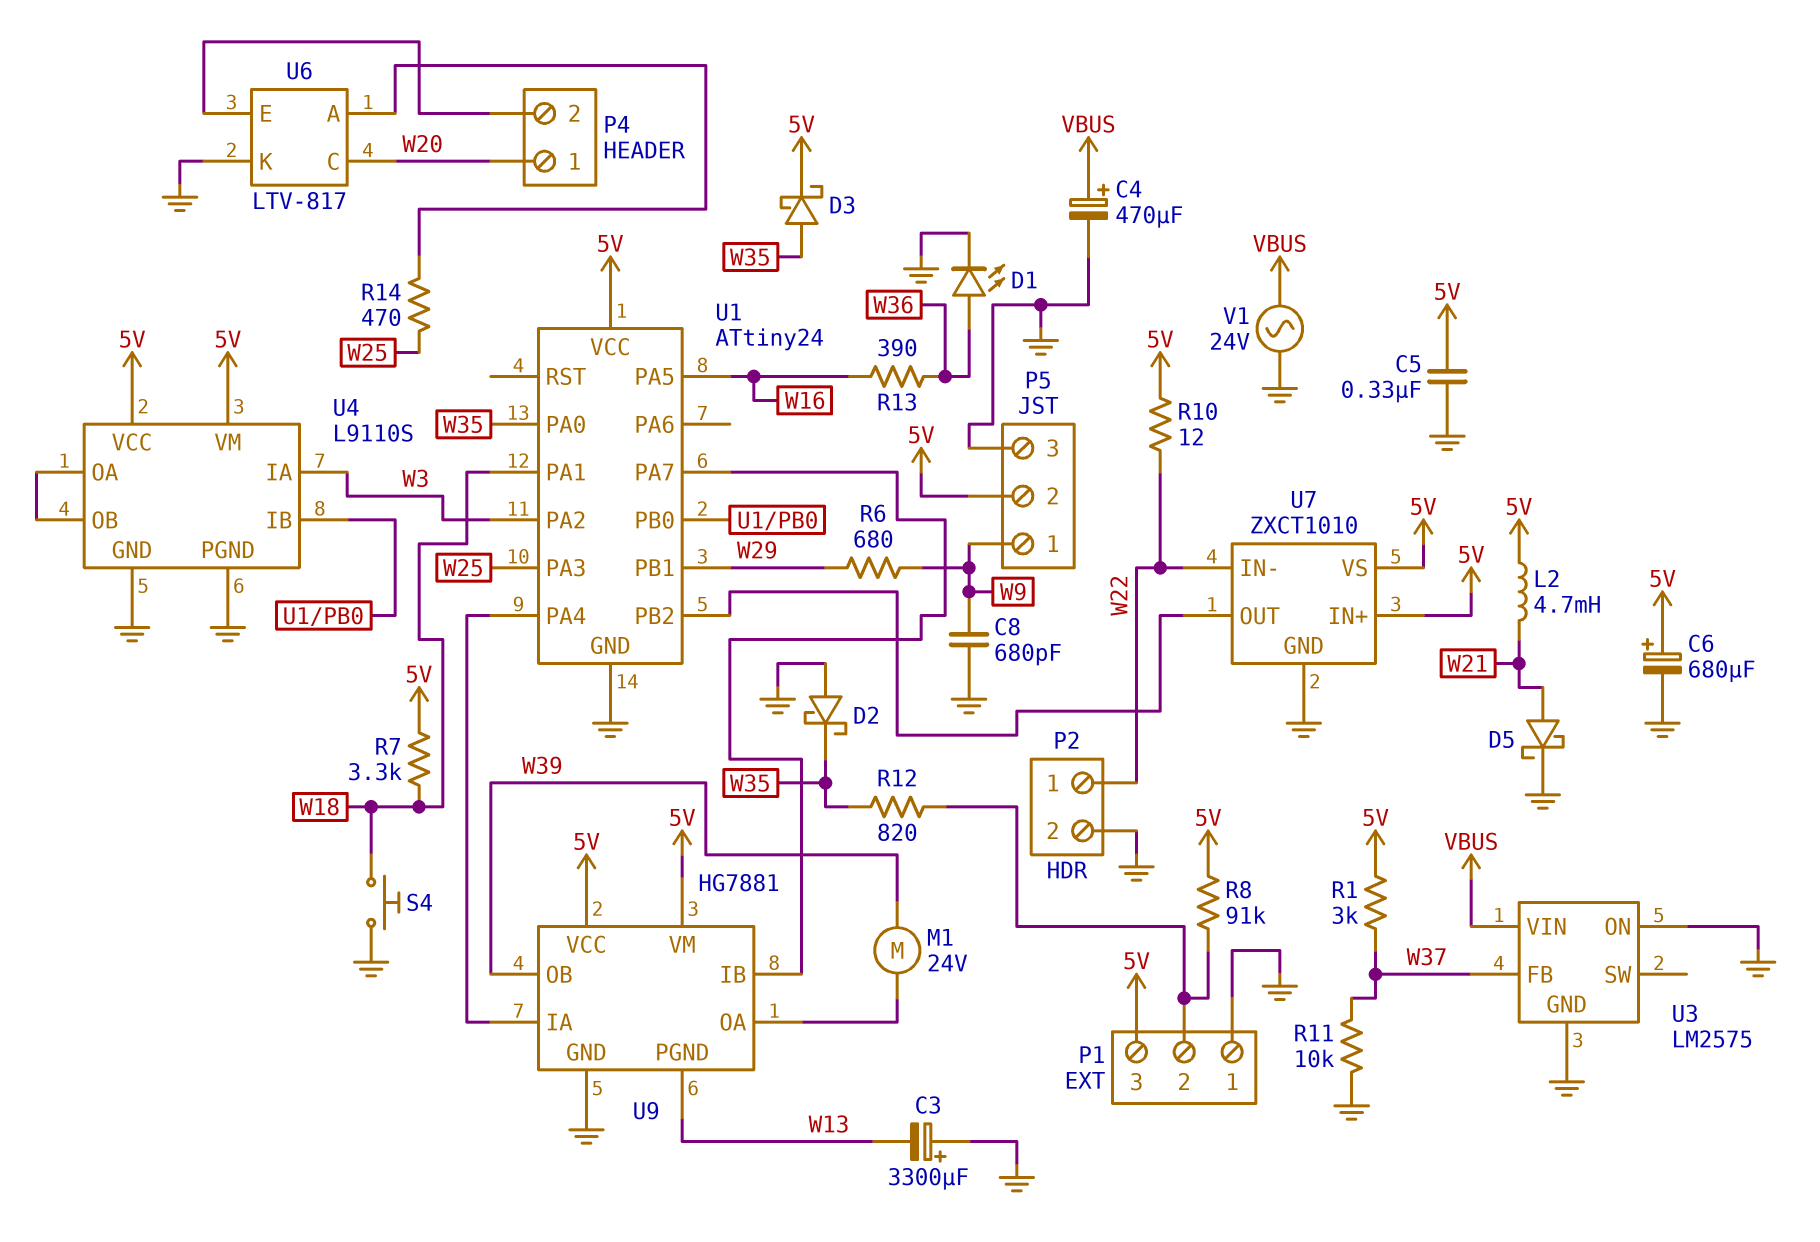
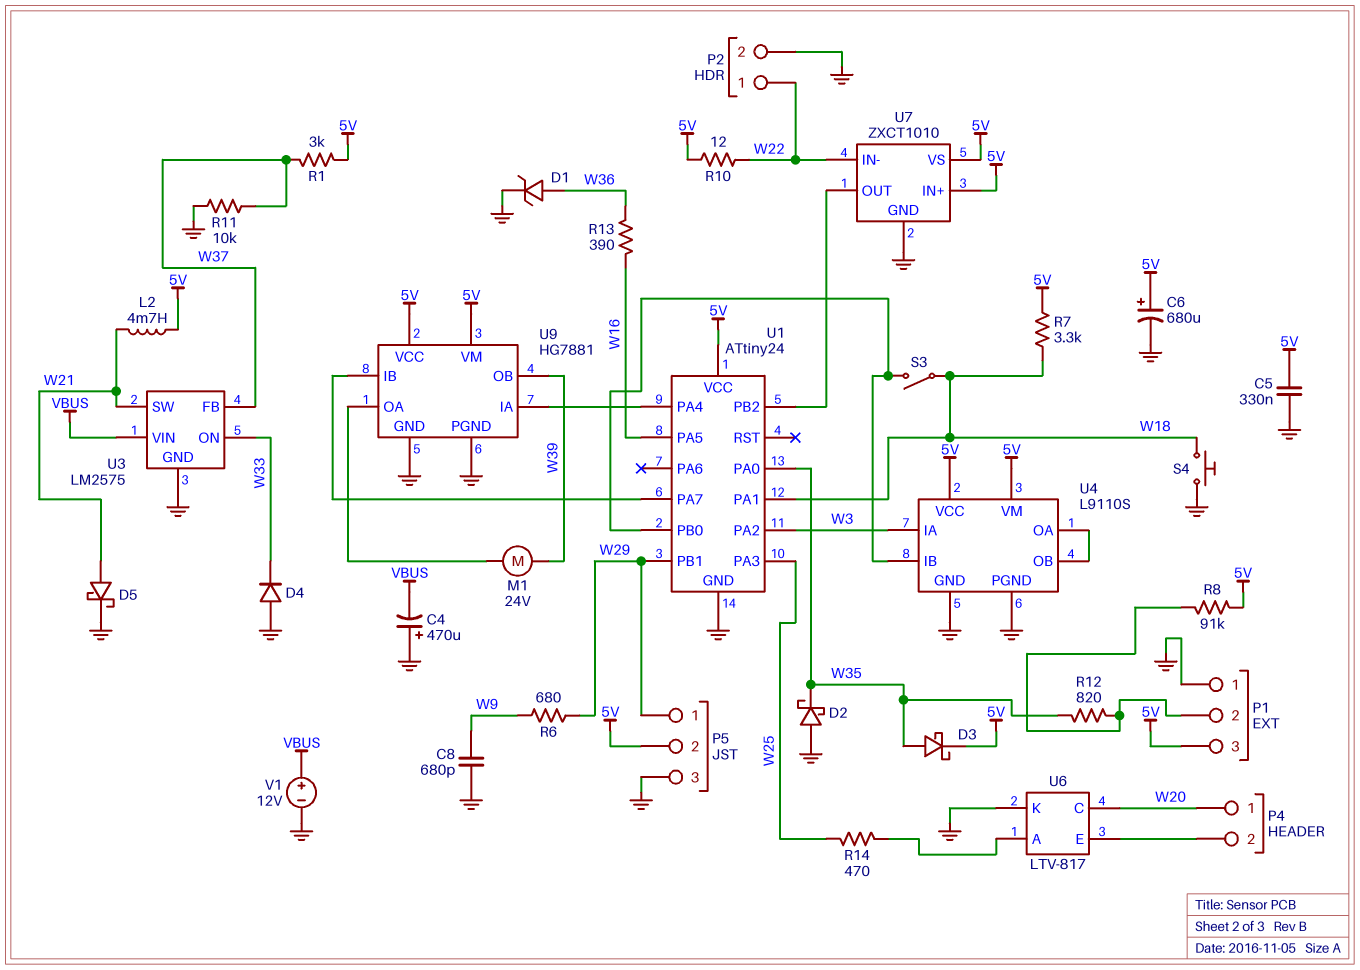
C3: 3300uF (plus GND, minus W13) -> none
C4: 470uF (plus VBUS, minus GND) -> 470uF (plus GND, minus VBUS)
D1: LED (A W36, K GND) -> zener (A W36, K GND)
D4: none -> diode (A GND, K W33)
P5 pin 1: W9 -> W29
S3: none -> switch (U1/PB0, W18)
U3 pin ON: GND -> W33
U3 pin SW: none -> W21
U9 pin PGND: W13 -> GND
V1: AC 24V (GND, VBUS) -> 12V (plus VBUS, minus GND)

